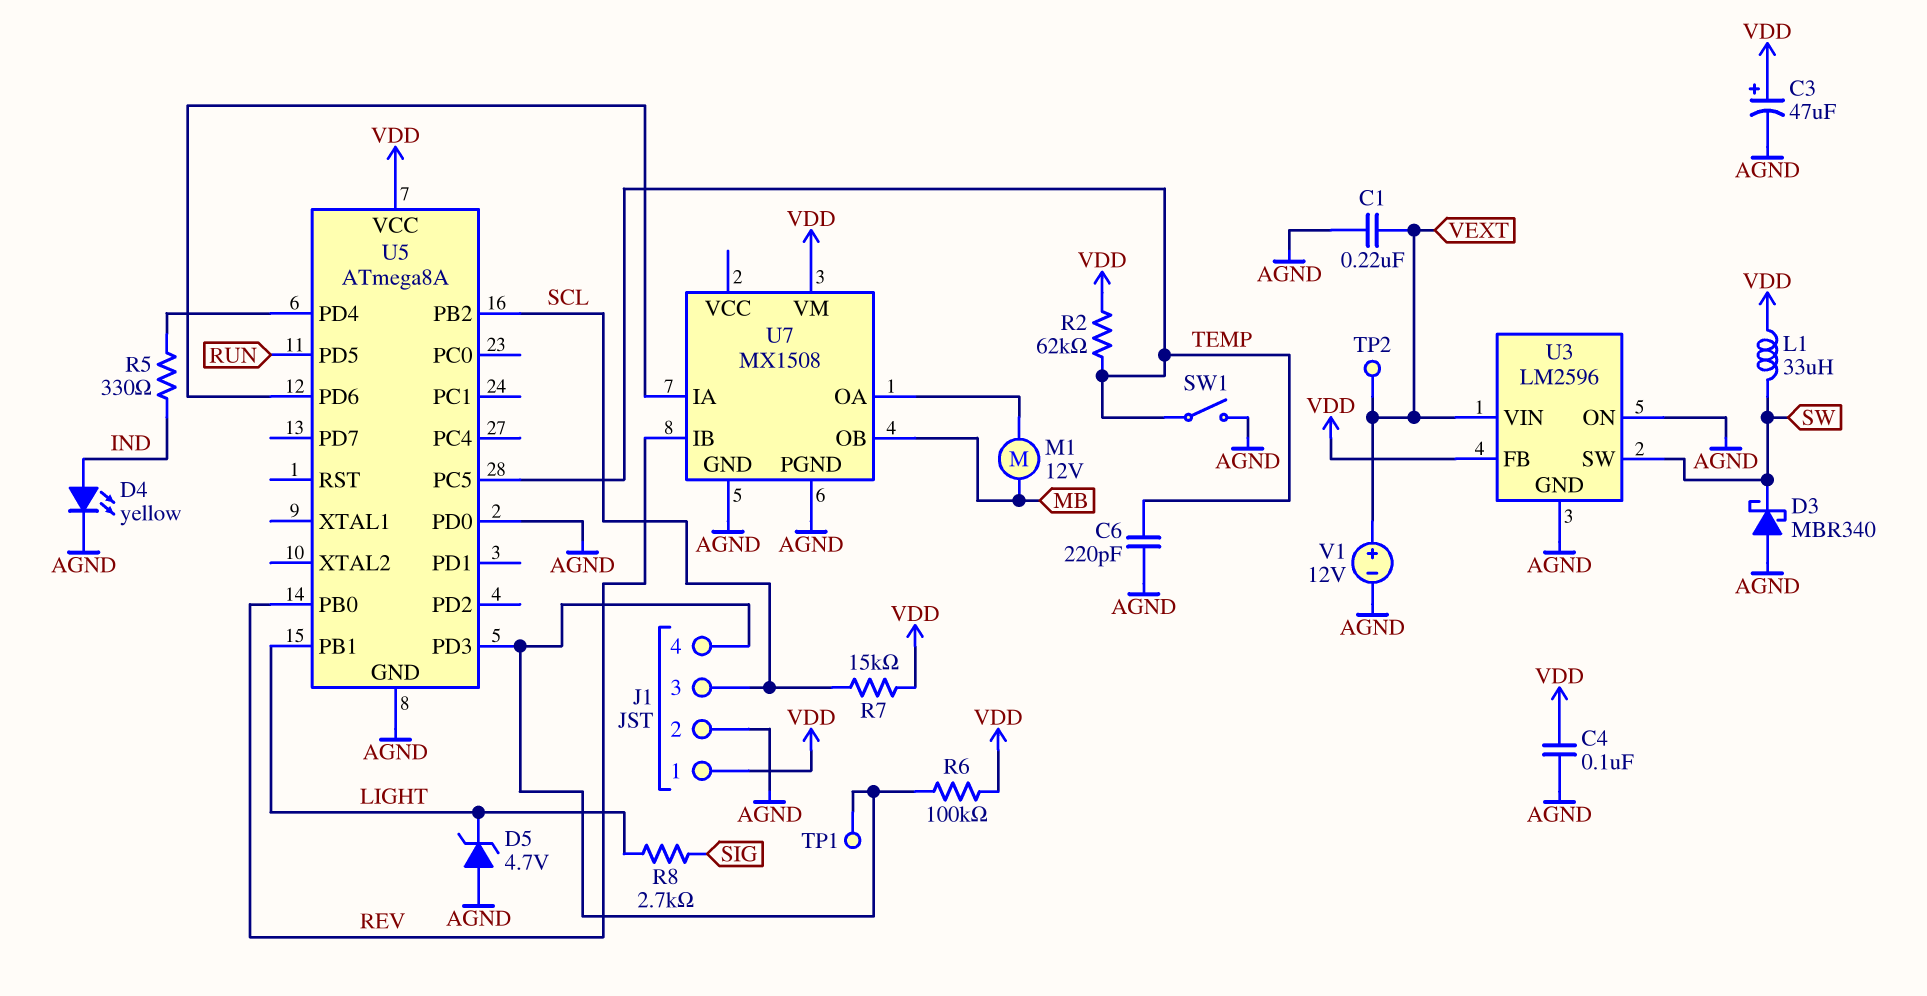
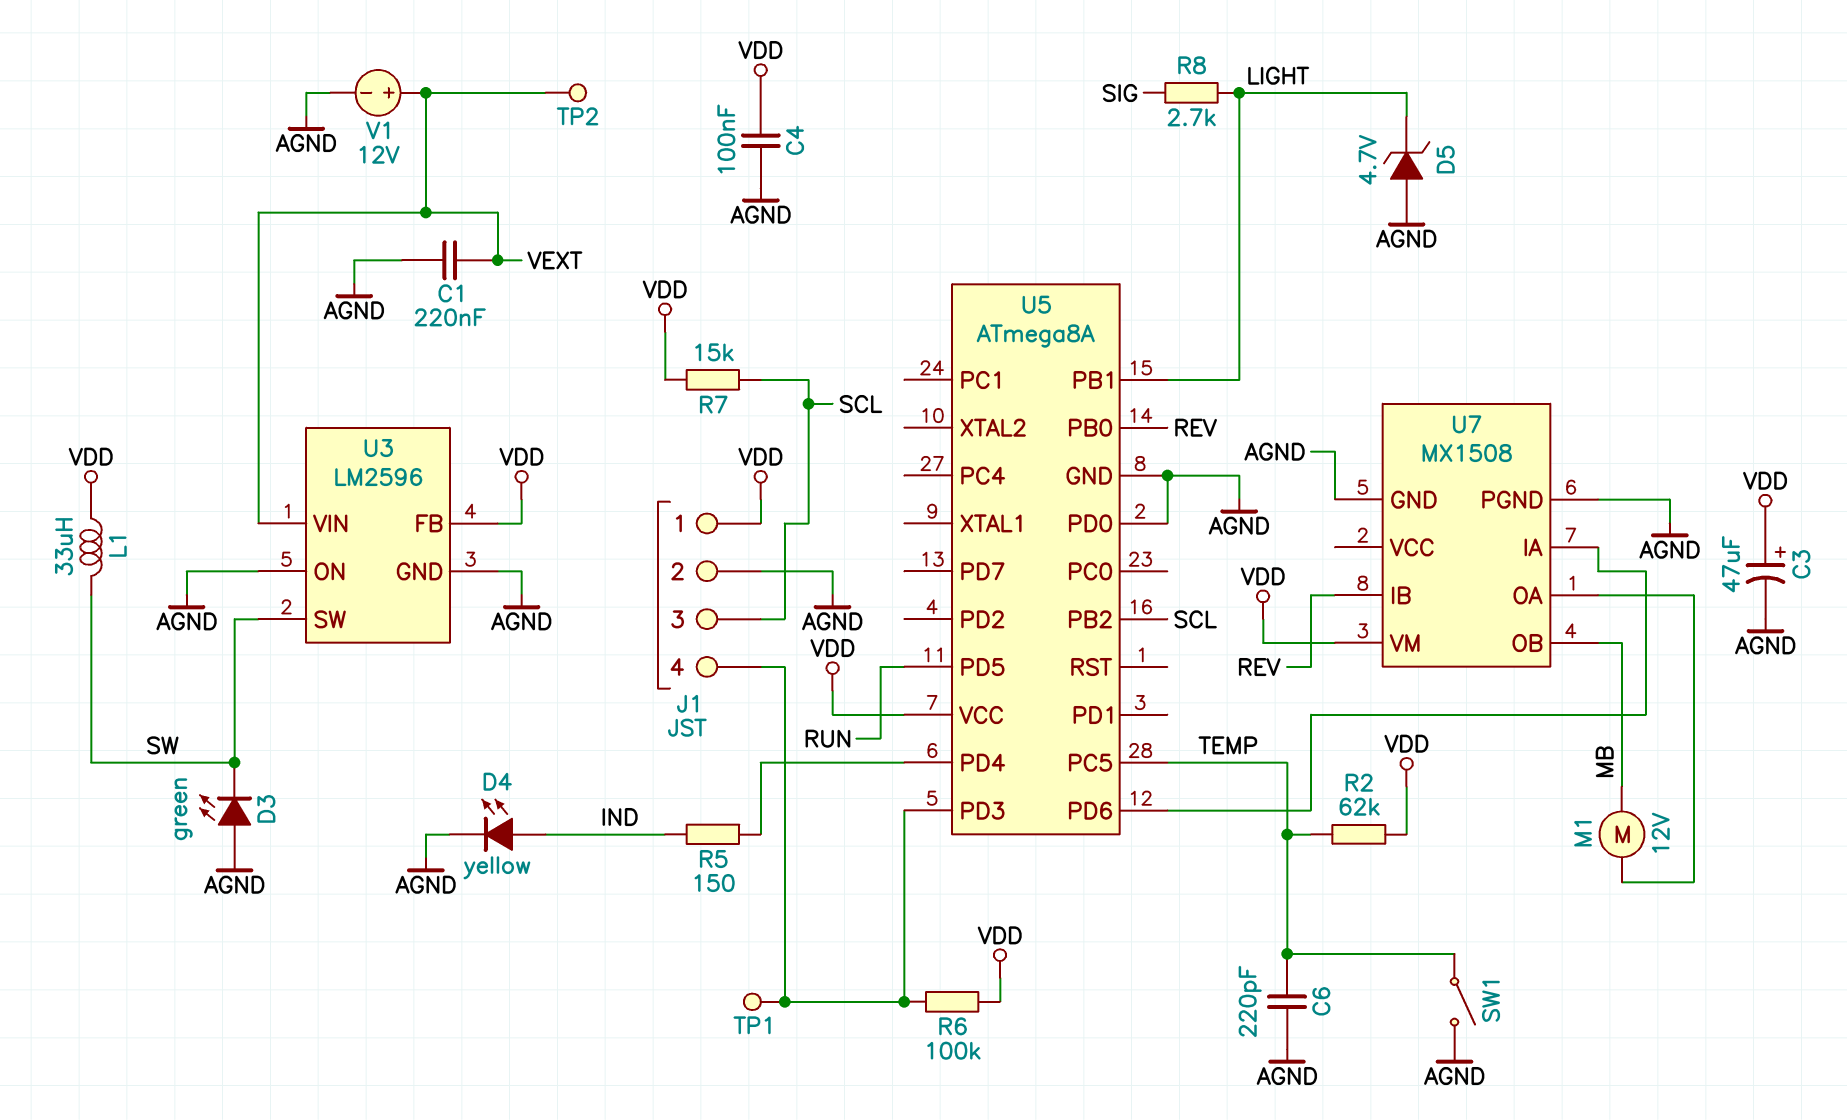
D3: schottky MBR340 (A AGND, K SW) -> LED green (A AGND, K SW)
R5: 330 (IND, U5/PD4) -> 150 (IND, U5/PD4)

